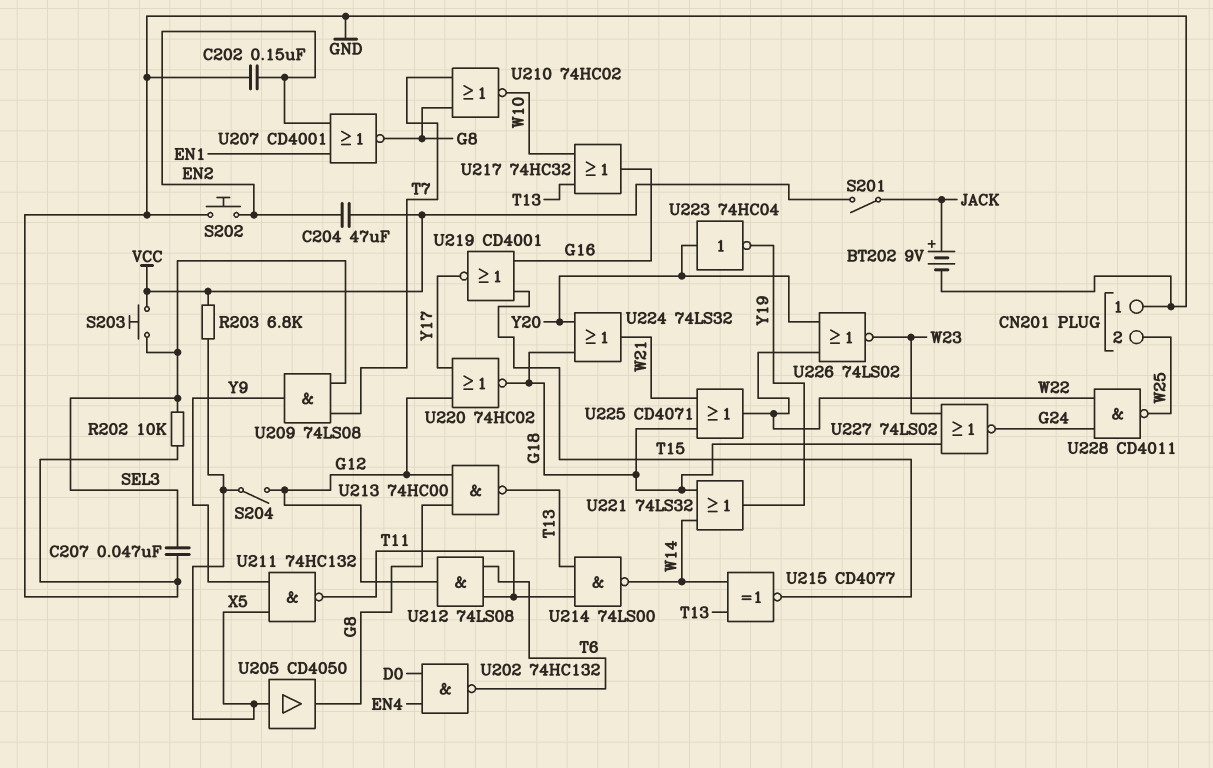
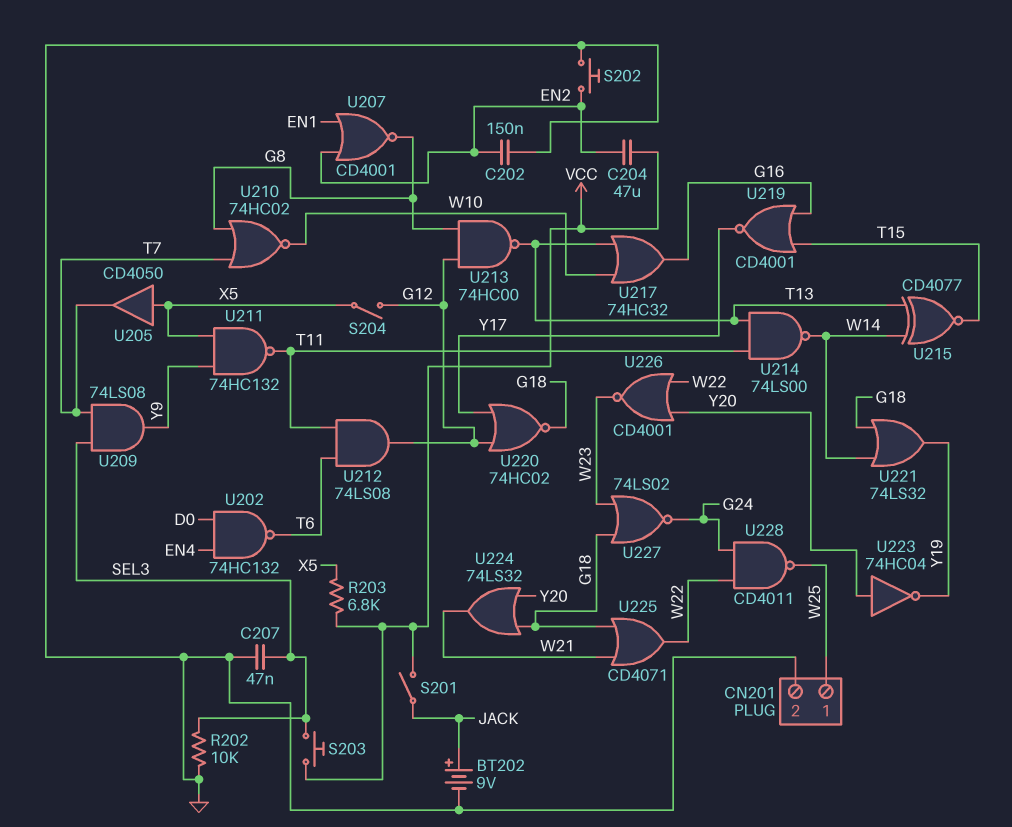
CN201 pin 1: GND -> W25
CN201 pin 2: W25 -> GND
U205: buffer CD4050 (in X5, out G8) -> buffer CD4050 (in X5, out T7)
U226: NOR 74LS02 (in W22, in Y20, out W23) -> NOR CD4001 (in W22, in Y20, out W23)

